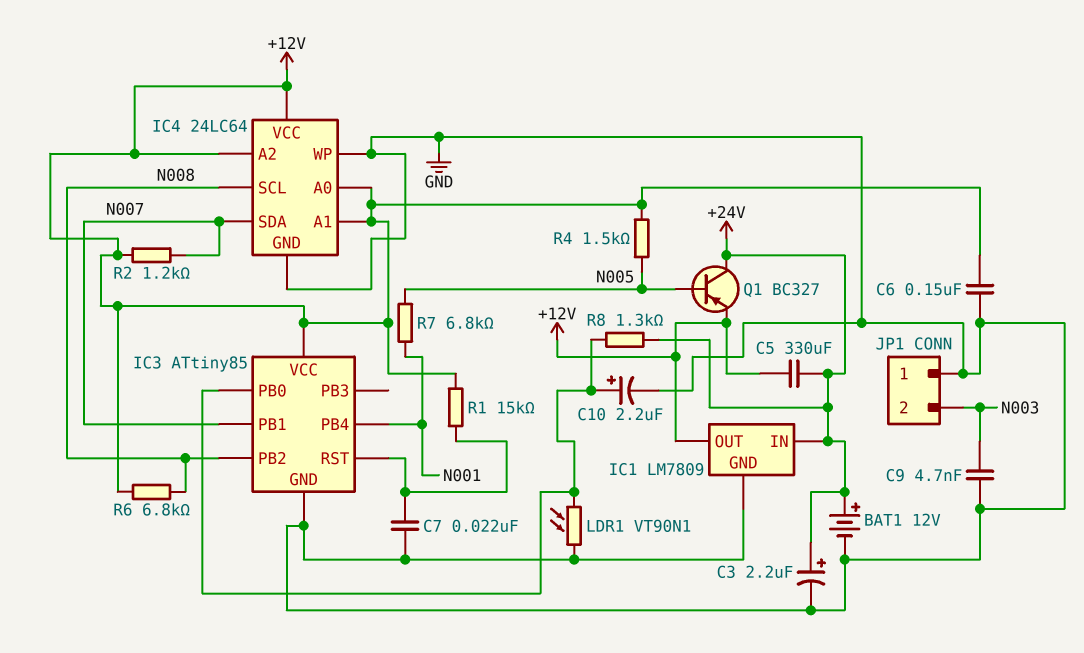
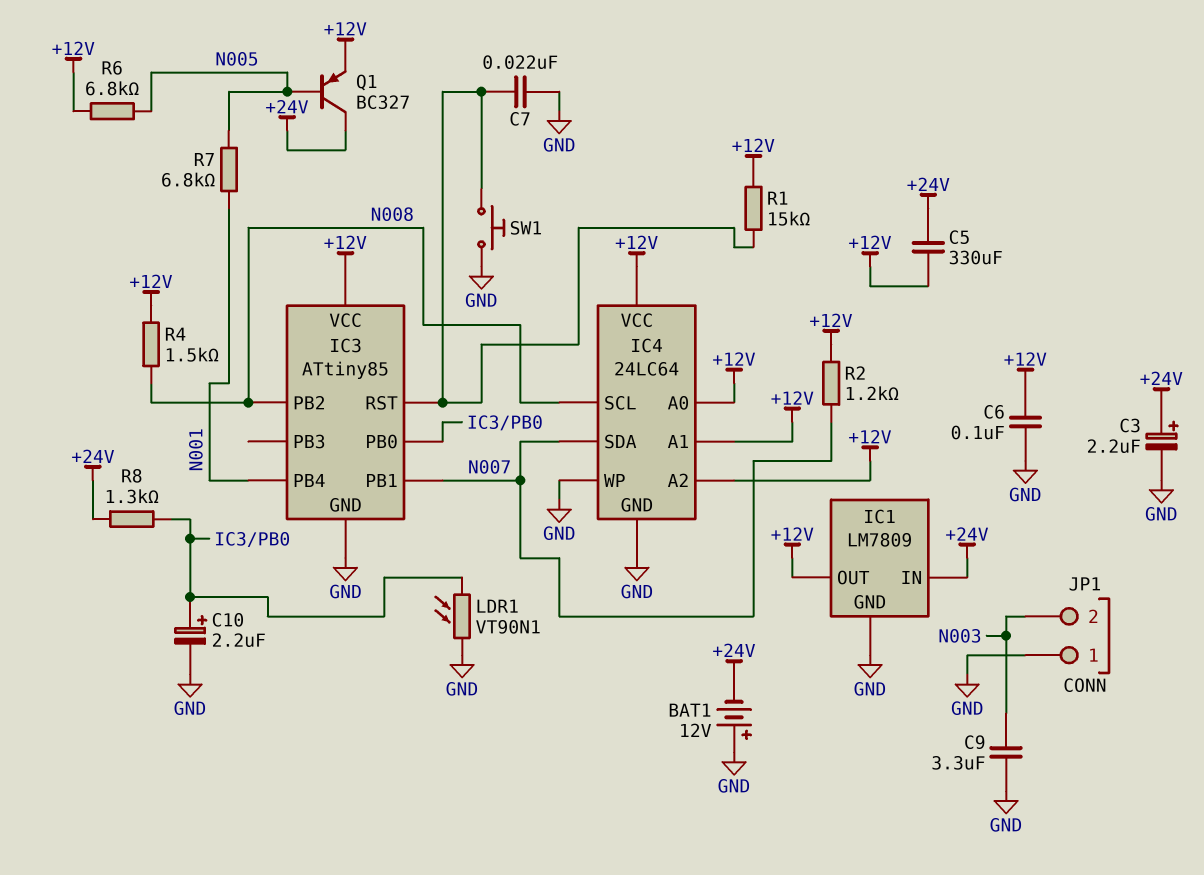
BAT1: 12V (plus +24V, minus GND) -> 12V (plus GND, minus +24V)
C6: 150nF (+12V, GND) -> 100nF (+12V, GND)
C9: 4.7nF (GND, N003) -> 3.3uF (GND, N003)
R4: 1.5k (+12V, N005) -> 1.5k (+12V, N008)
R6: 6.8k (+12V, N008) -> 6.8k (+12V, N005)
SW1: none -> button (GND, IC3/RST)

